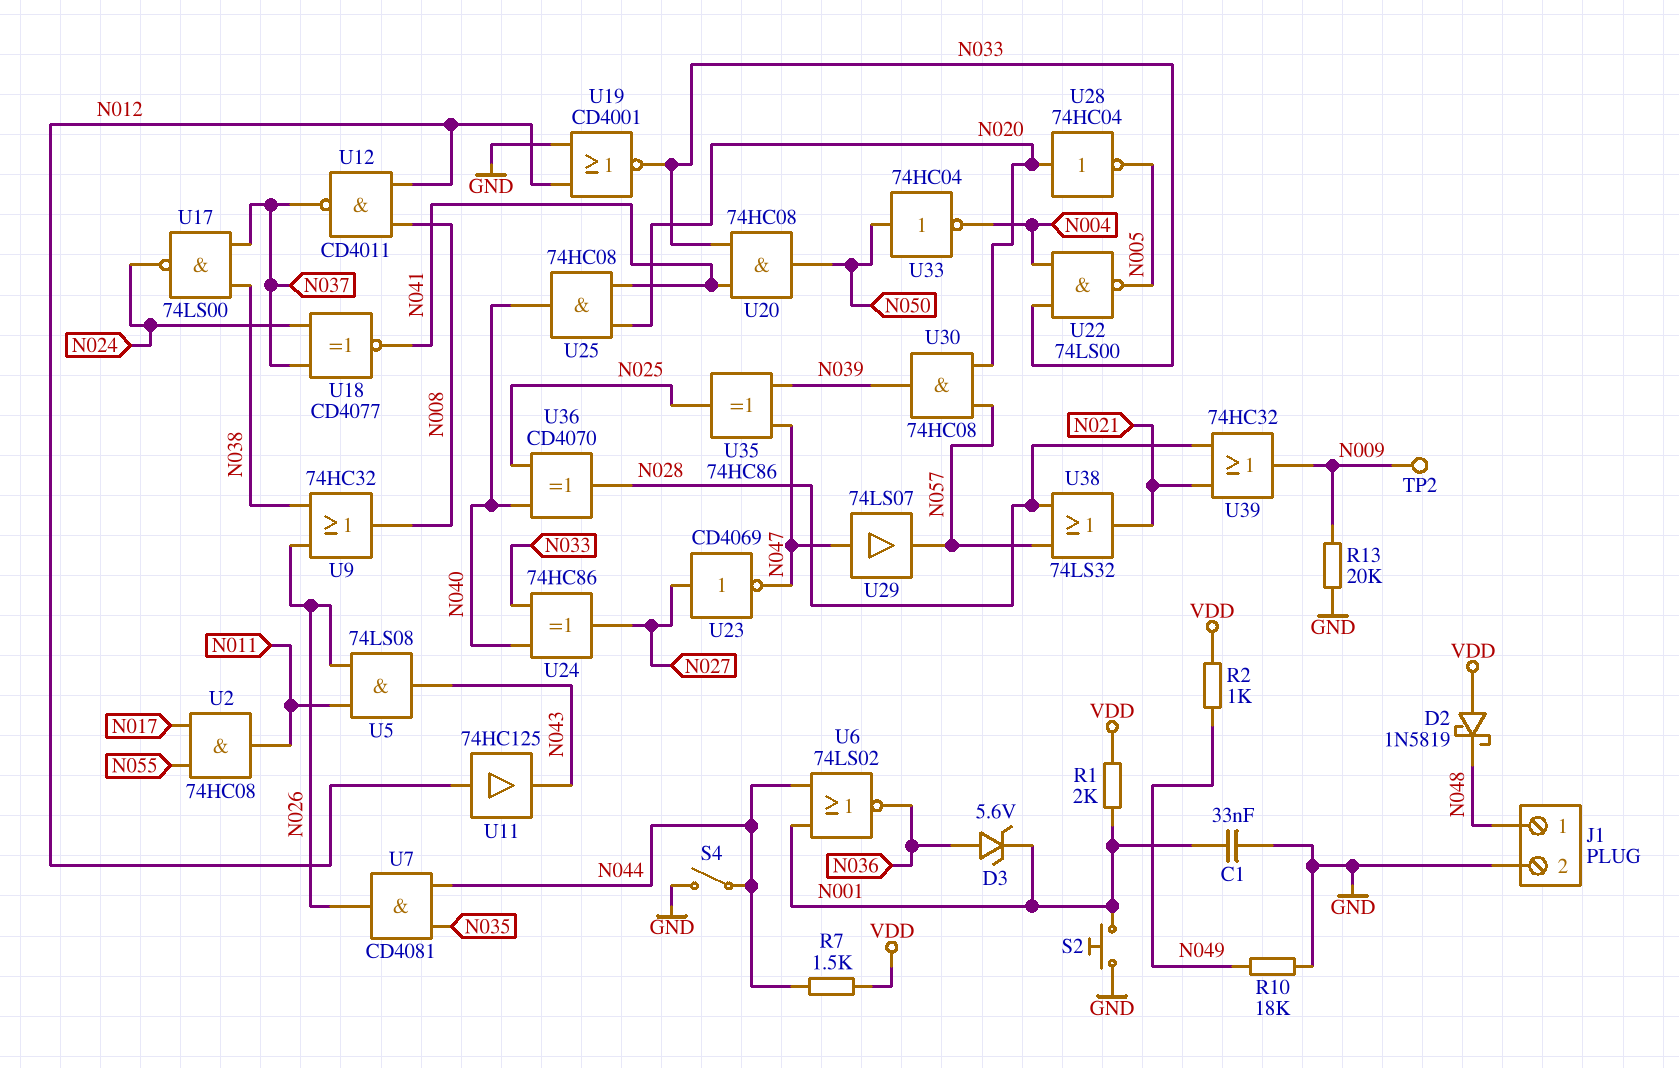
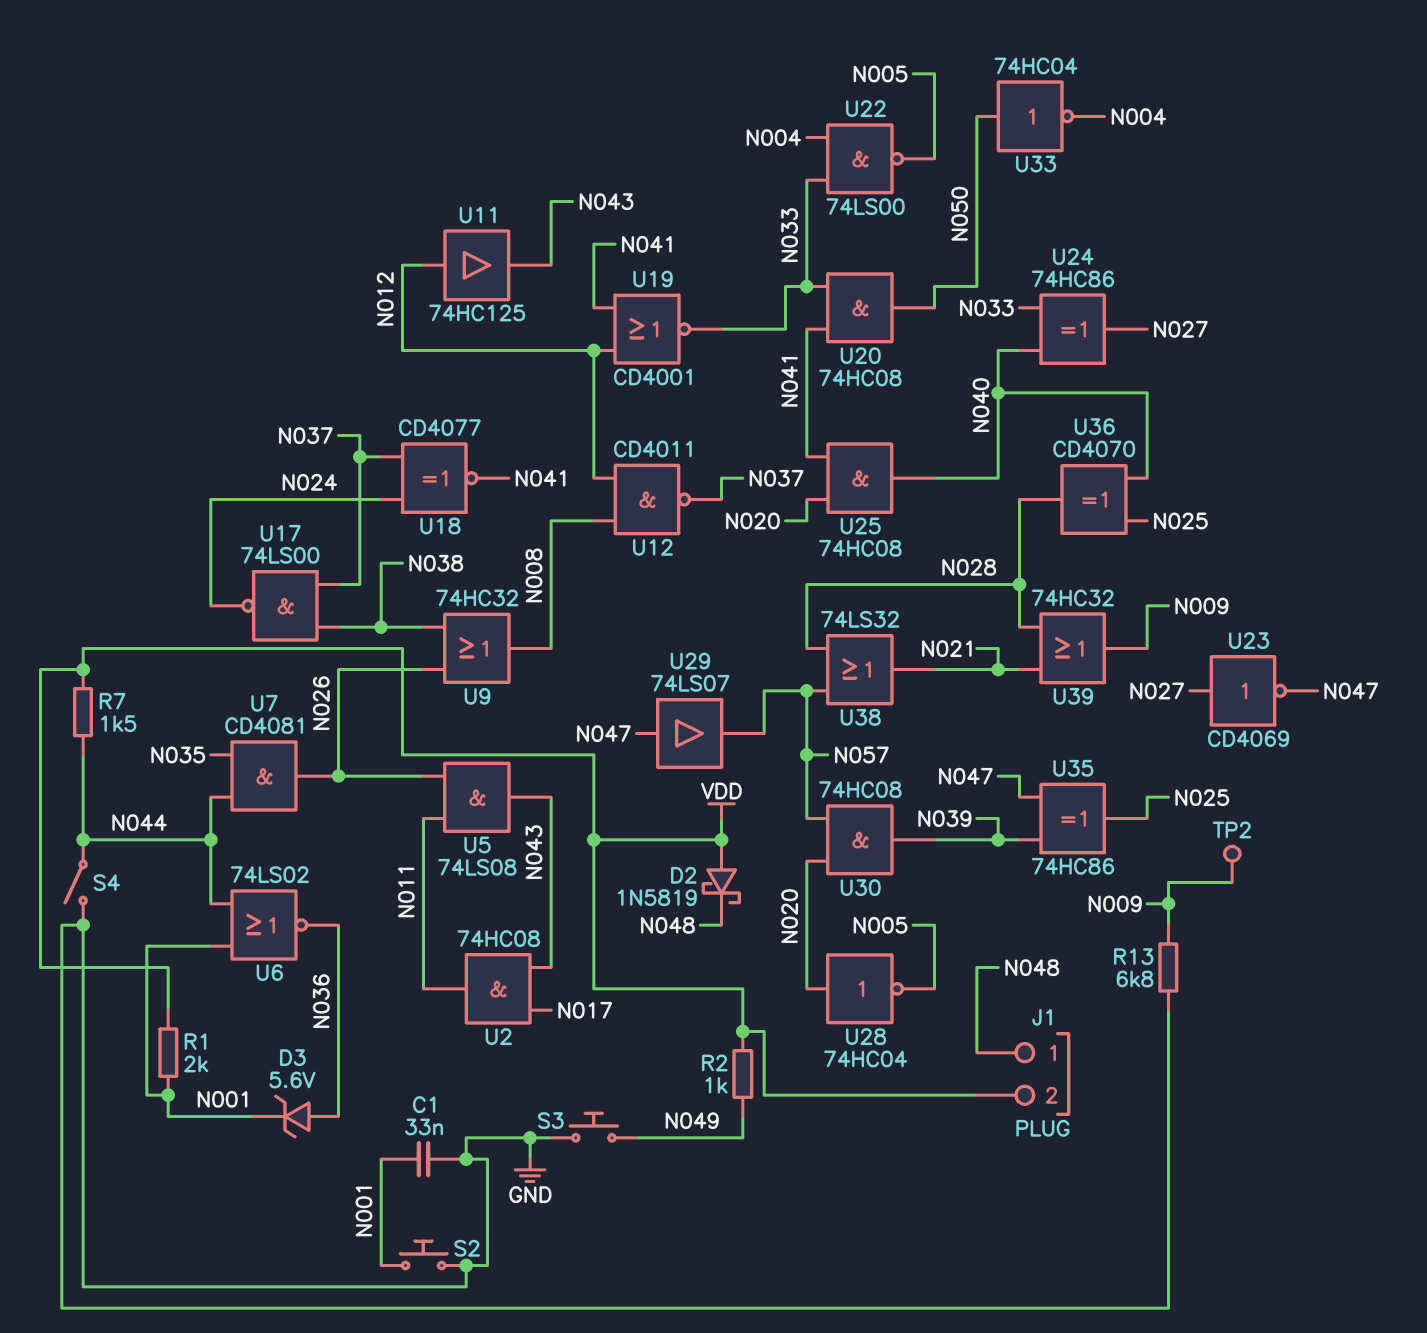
J1 pin 2: GND -> VDD
R10: 18k (GND, N049) -> none
R13: 20k (GND, N009) -> 6.8k (GND, N009)
S3: none -> button (GND, N049)
U2: AND 74HC08 (in N017, in N055, out N011) -> AND 74HC08 (in N017, in N043, out N011)
U19: NOR CD4001 (in GND, in N012, out N033) -> NOR CD4001 (in N012, in N041, out N033)

